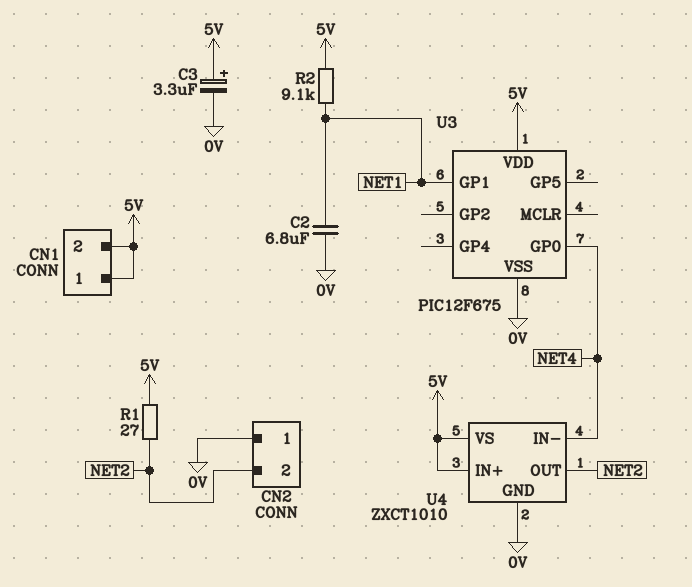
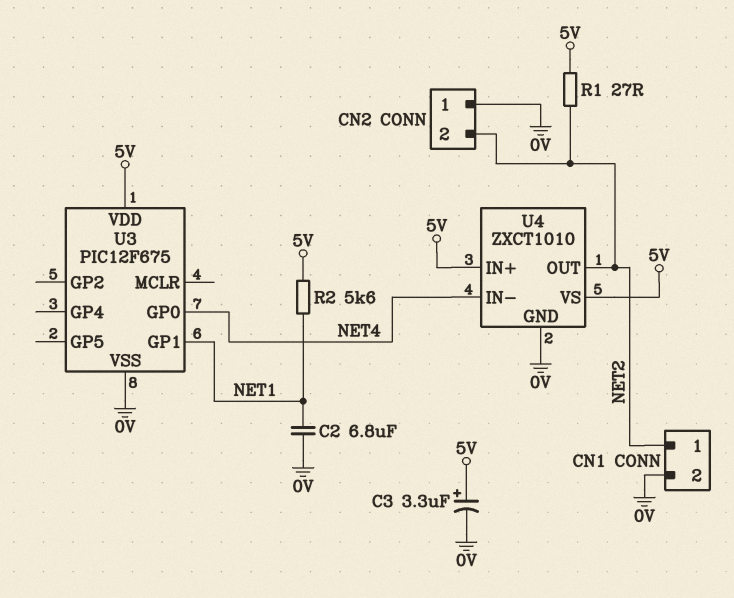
CN1 pin 1: 5V -> NET2
CN1 pin 2: 5V -> 0V
R2: 9.1k (5V, NET1) -> 5.6k (5V, NET1)

